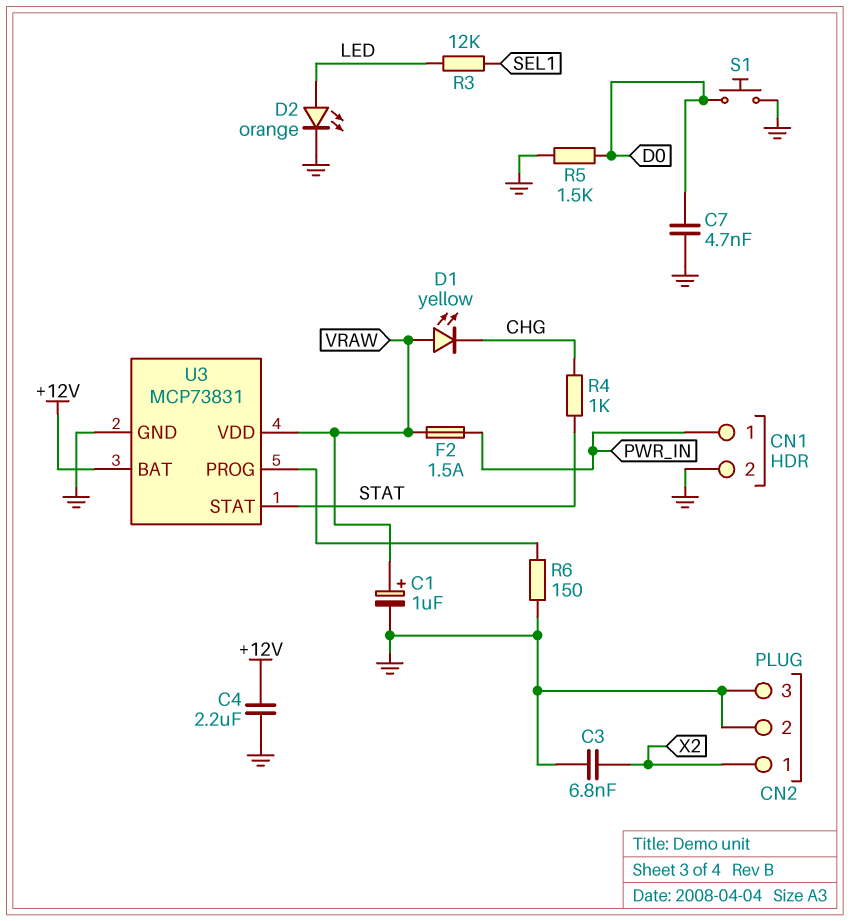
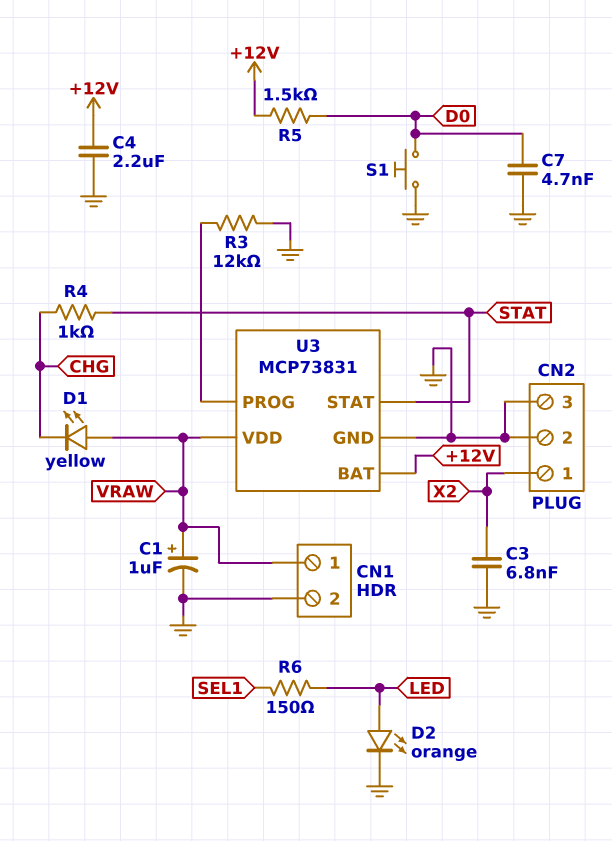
CN1 pin 1: PWR_IN -> VRAW
F2: 1.5A (PWR_IN, VRAW) -> none
R3: 12k (LED, SEL1) -> 12k (GND, U3/PROG)
R5: 1.5k (D0, GND) -> 1.5k (+12V, D0)
R6: 150 (GND, U3/PROG) -> 150 (LED, SEL1)

